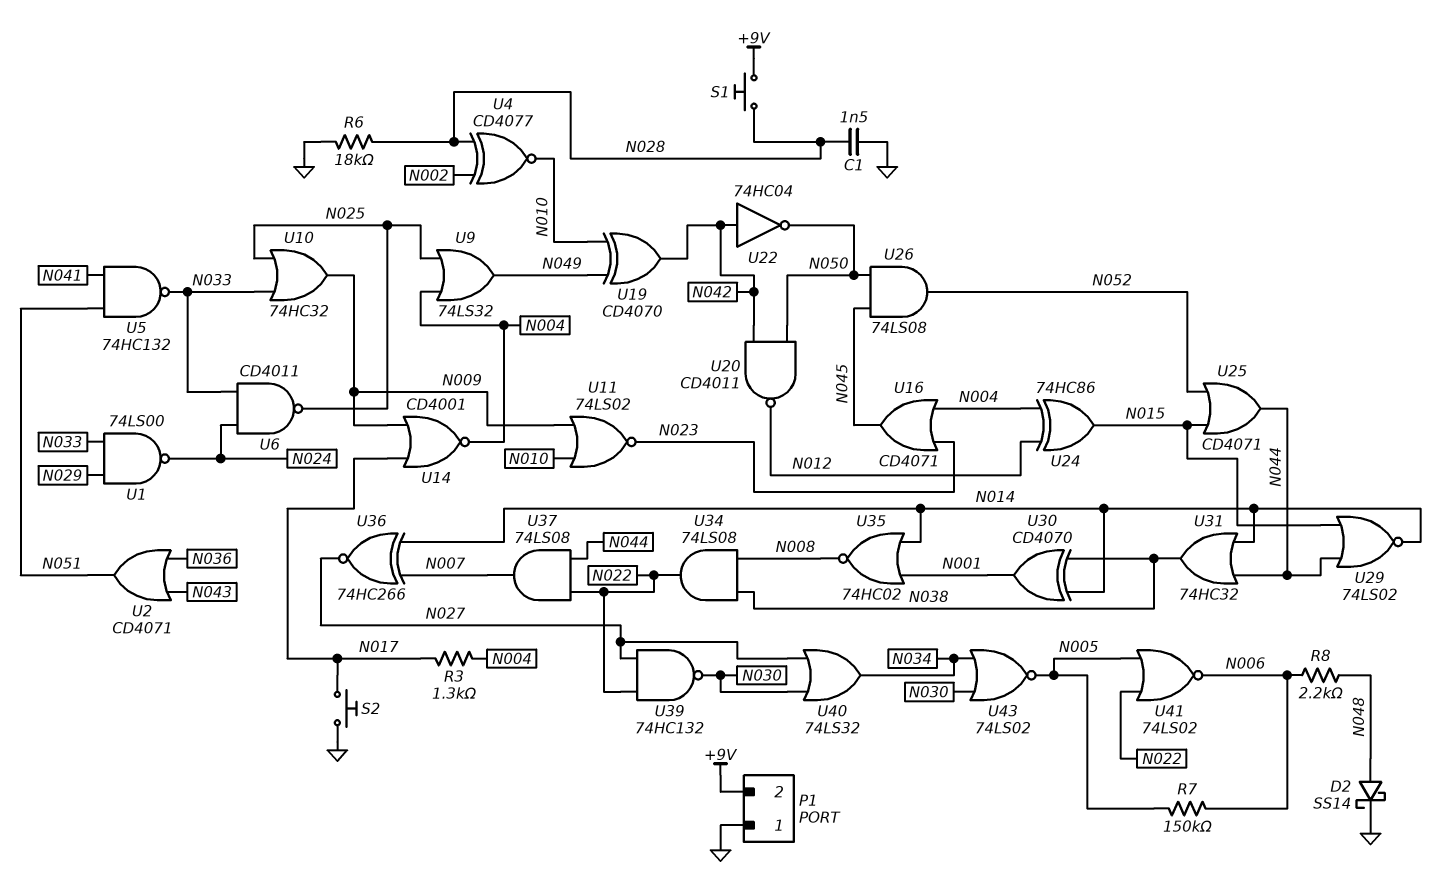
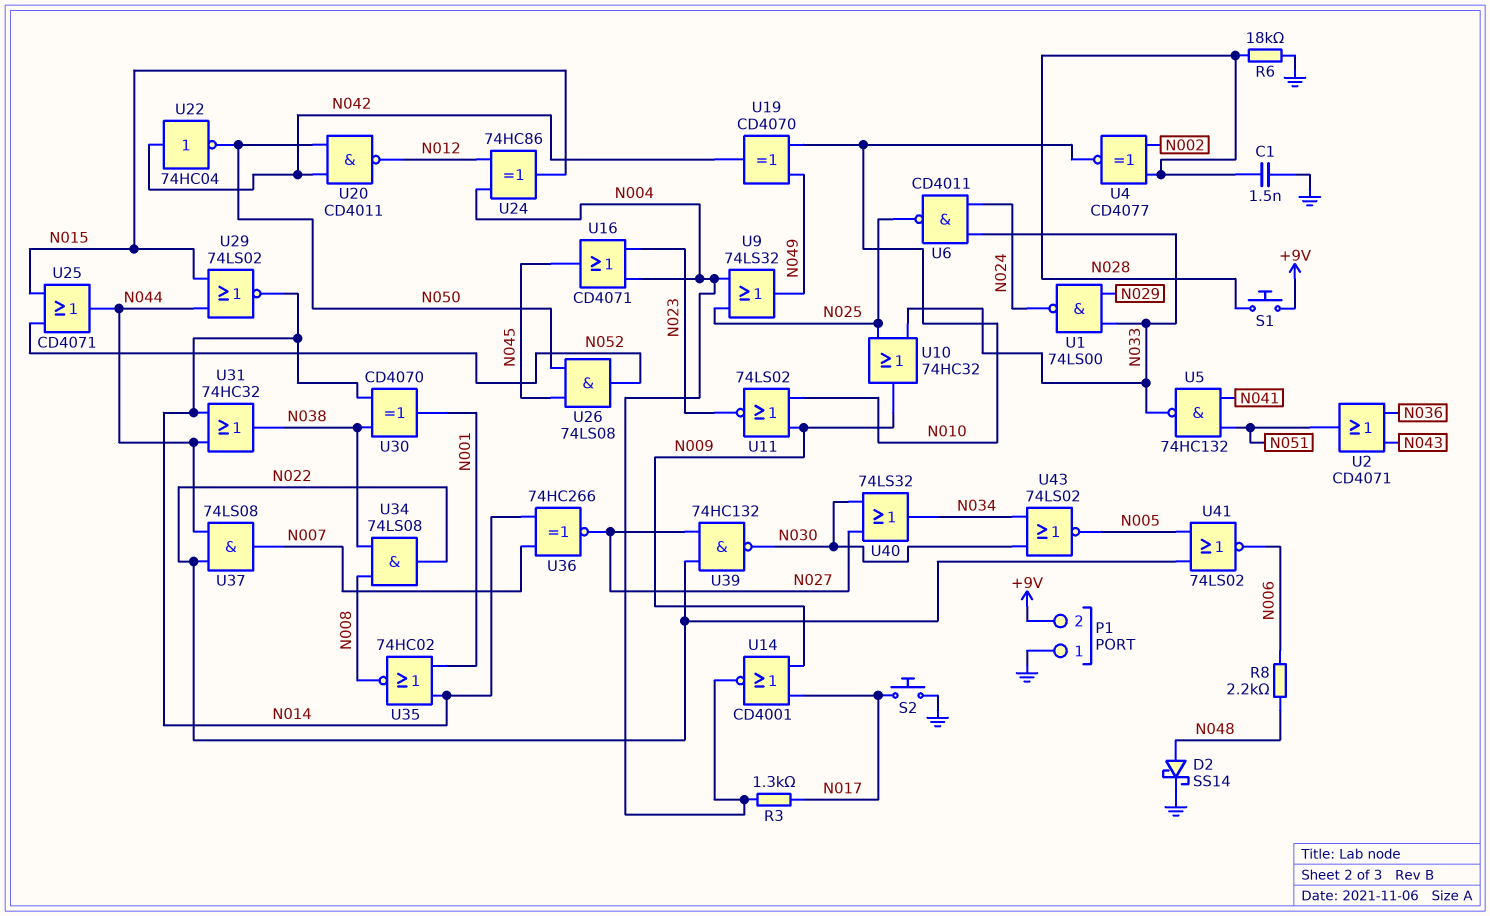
R7: 150k (N005, N006) -> none

